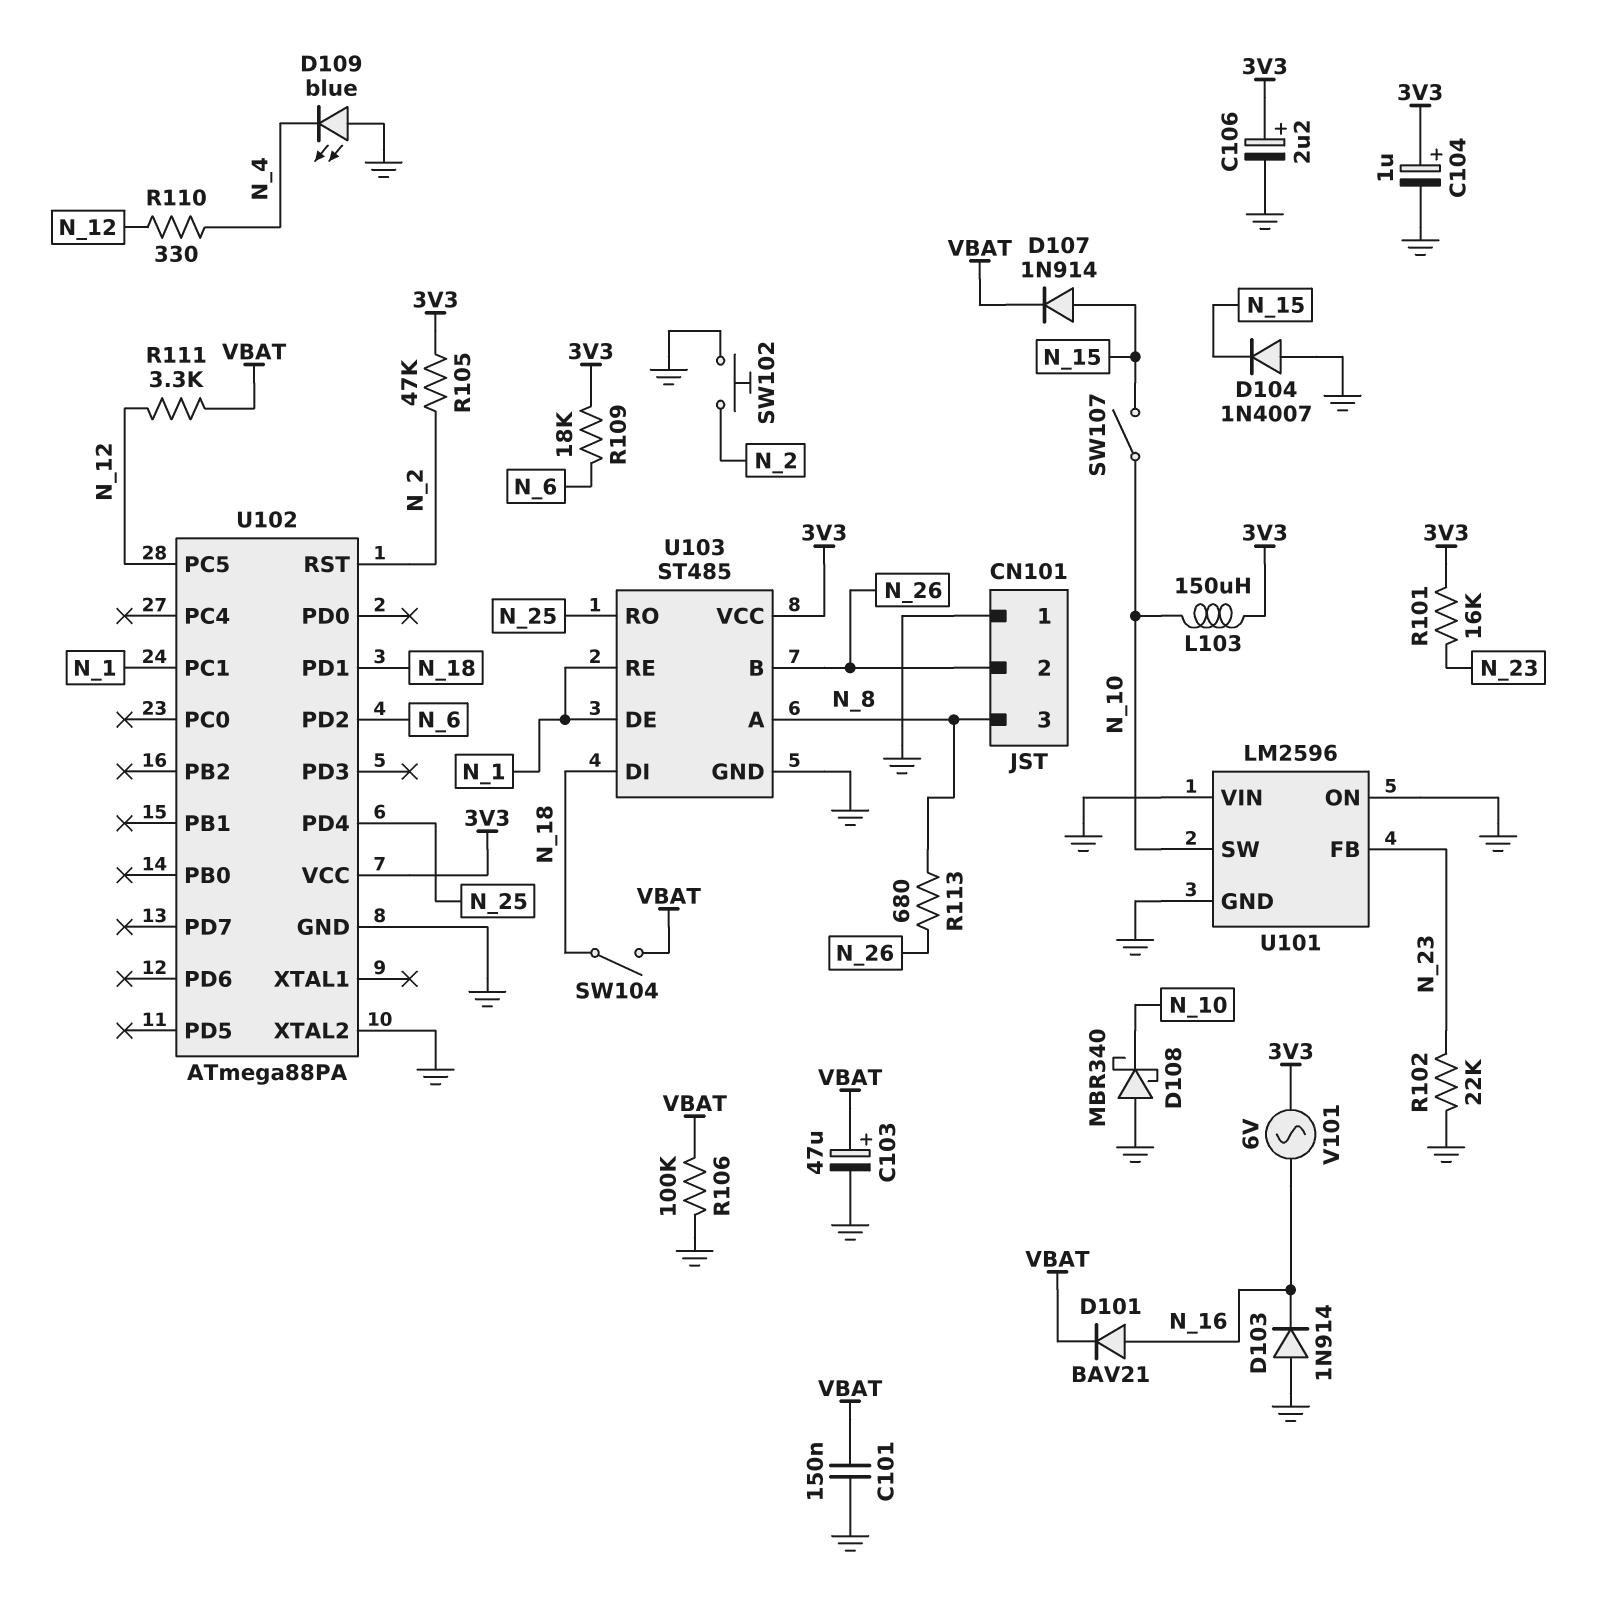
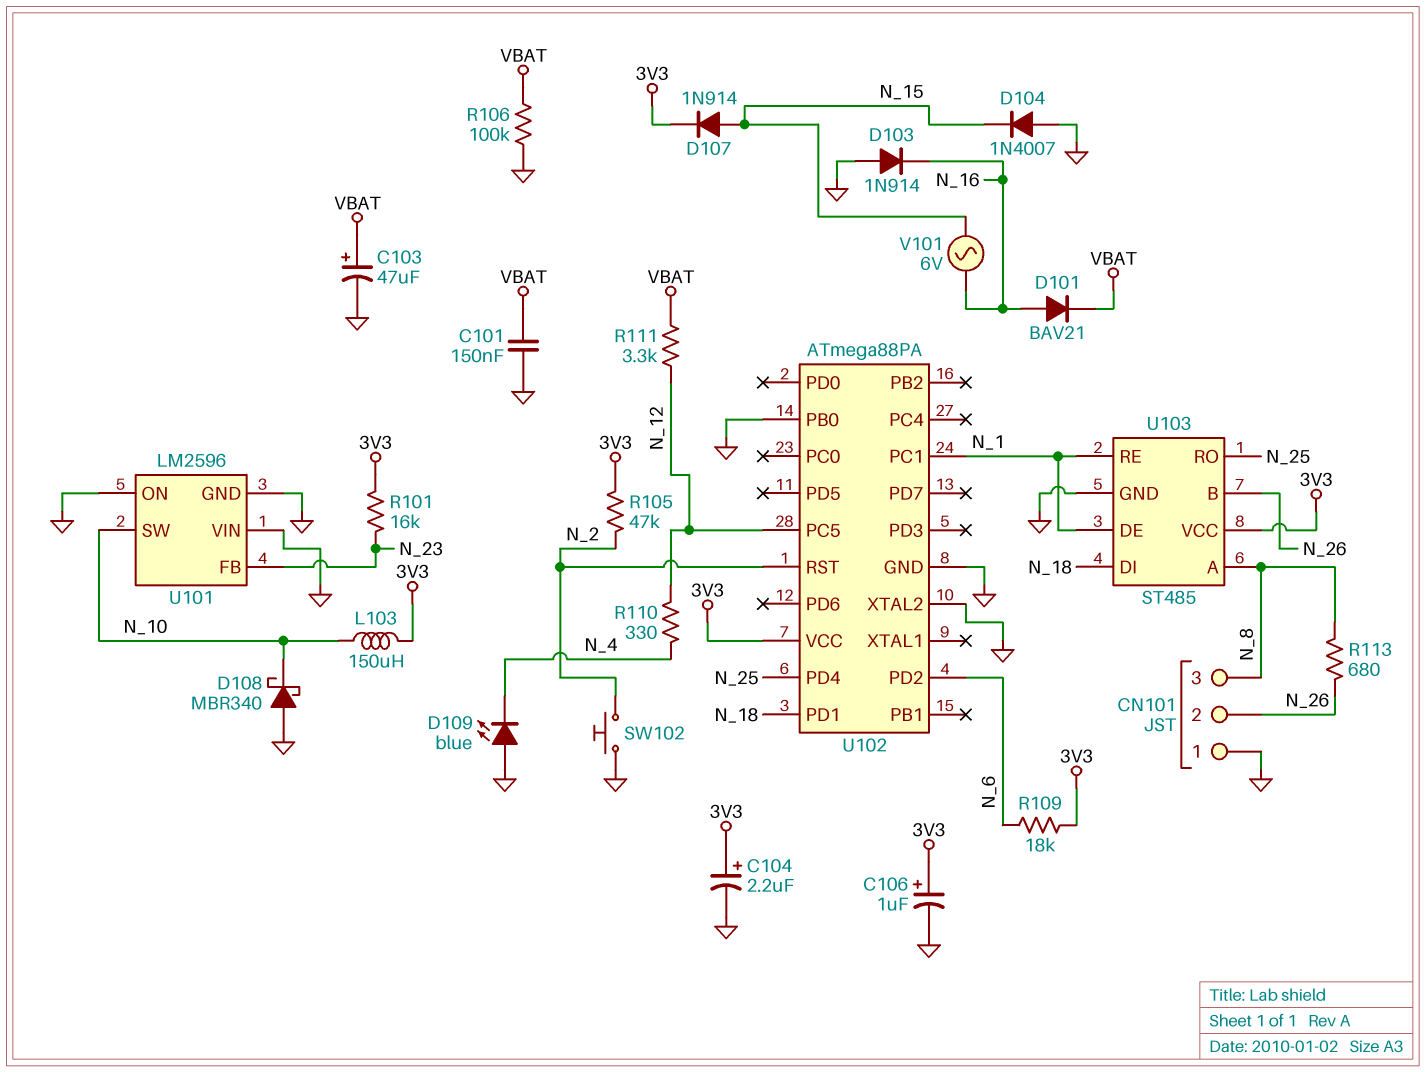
C104: 1uF (plus 3V3, minus GND) -> 2.2uF (plus 3V3, minus GND)
C106: 2.2uF (plus 3V3, minus GND) -> 1uF (plus 3V3, minus GND)
D107: diode 1N914 (A N_15, K VBAT) -> diode 1N914 (A N_15, K 3V3)
R102: 22k (GND, N_23) -> none
SW104: switch (N_18, VBAT) -> none
SW107: switch (N_10, N_15) -> none
U102 pin PB0: none -> GND
V101: AC 6V (3V3, N_16) -> AC 6V (N_15, N_16)

